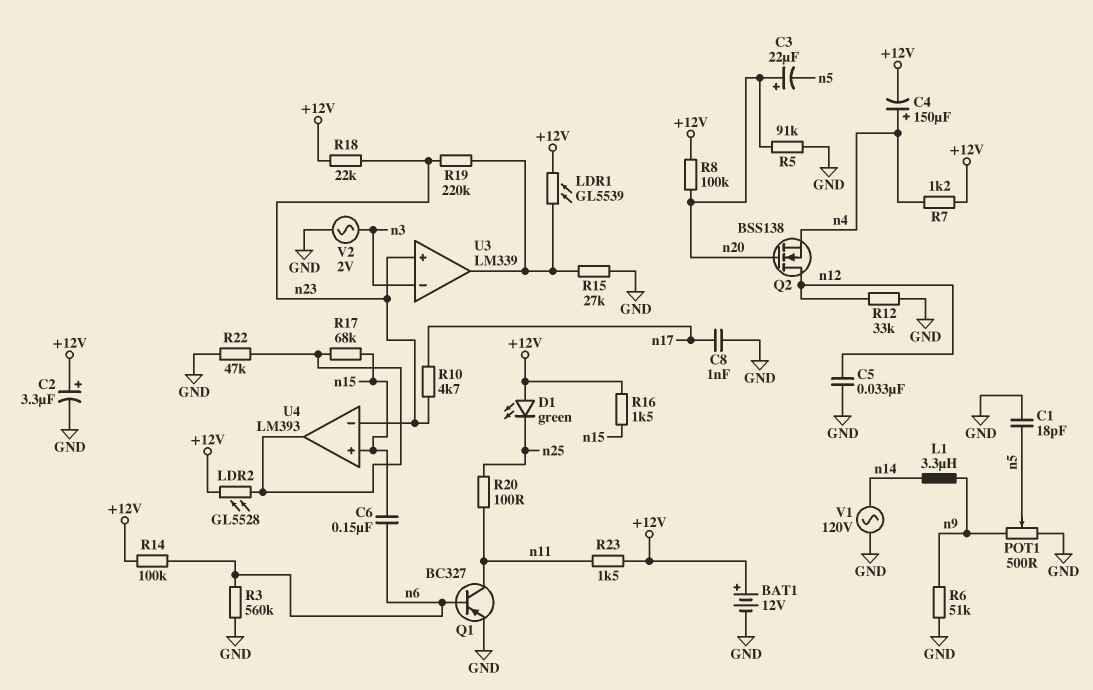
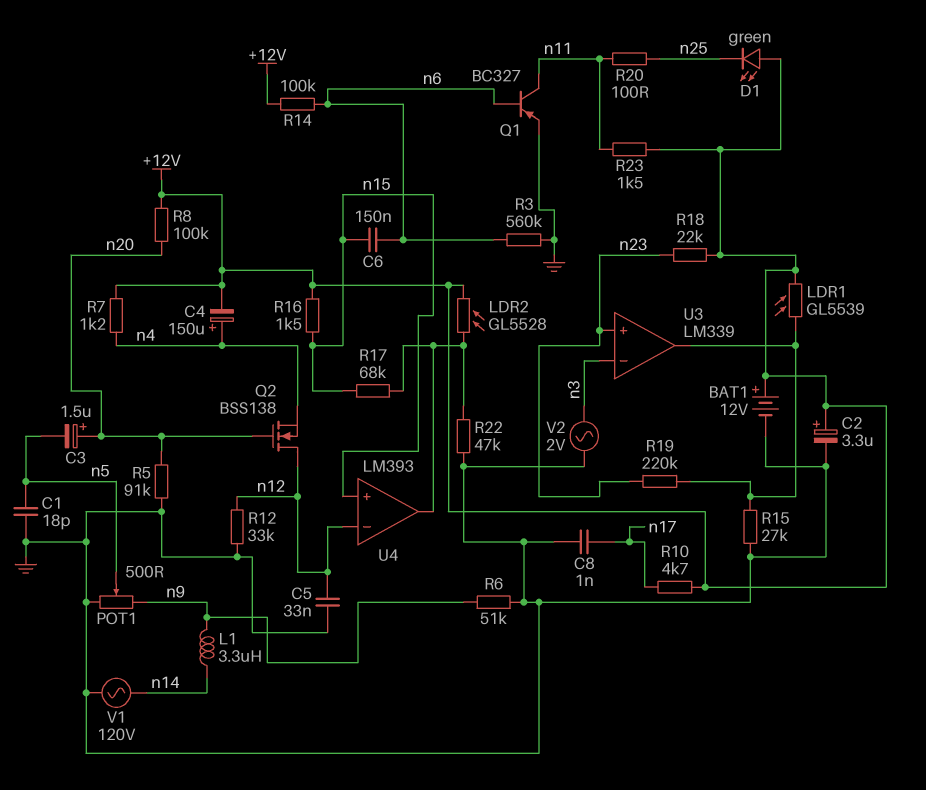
C3: 22uF (plus n20, minus n5) -> 1.5uF (plus n20, minus n5)
R10: 4.7k (n17, n23) -> 4.7k (+12V, n17)
U4 pin in-: n23 -> n12

